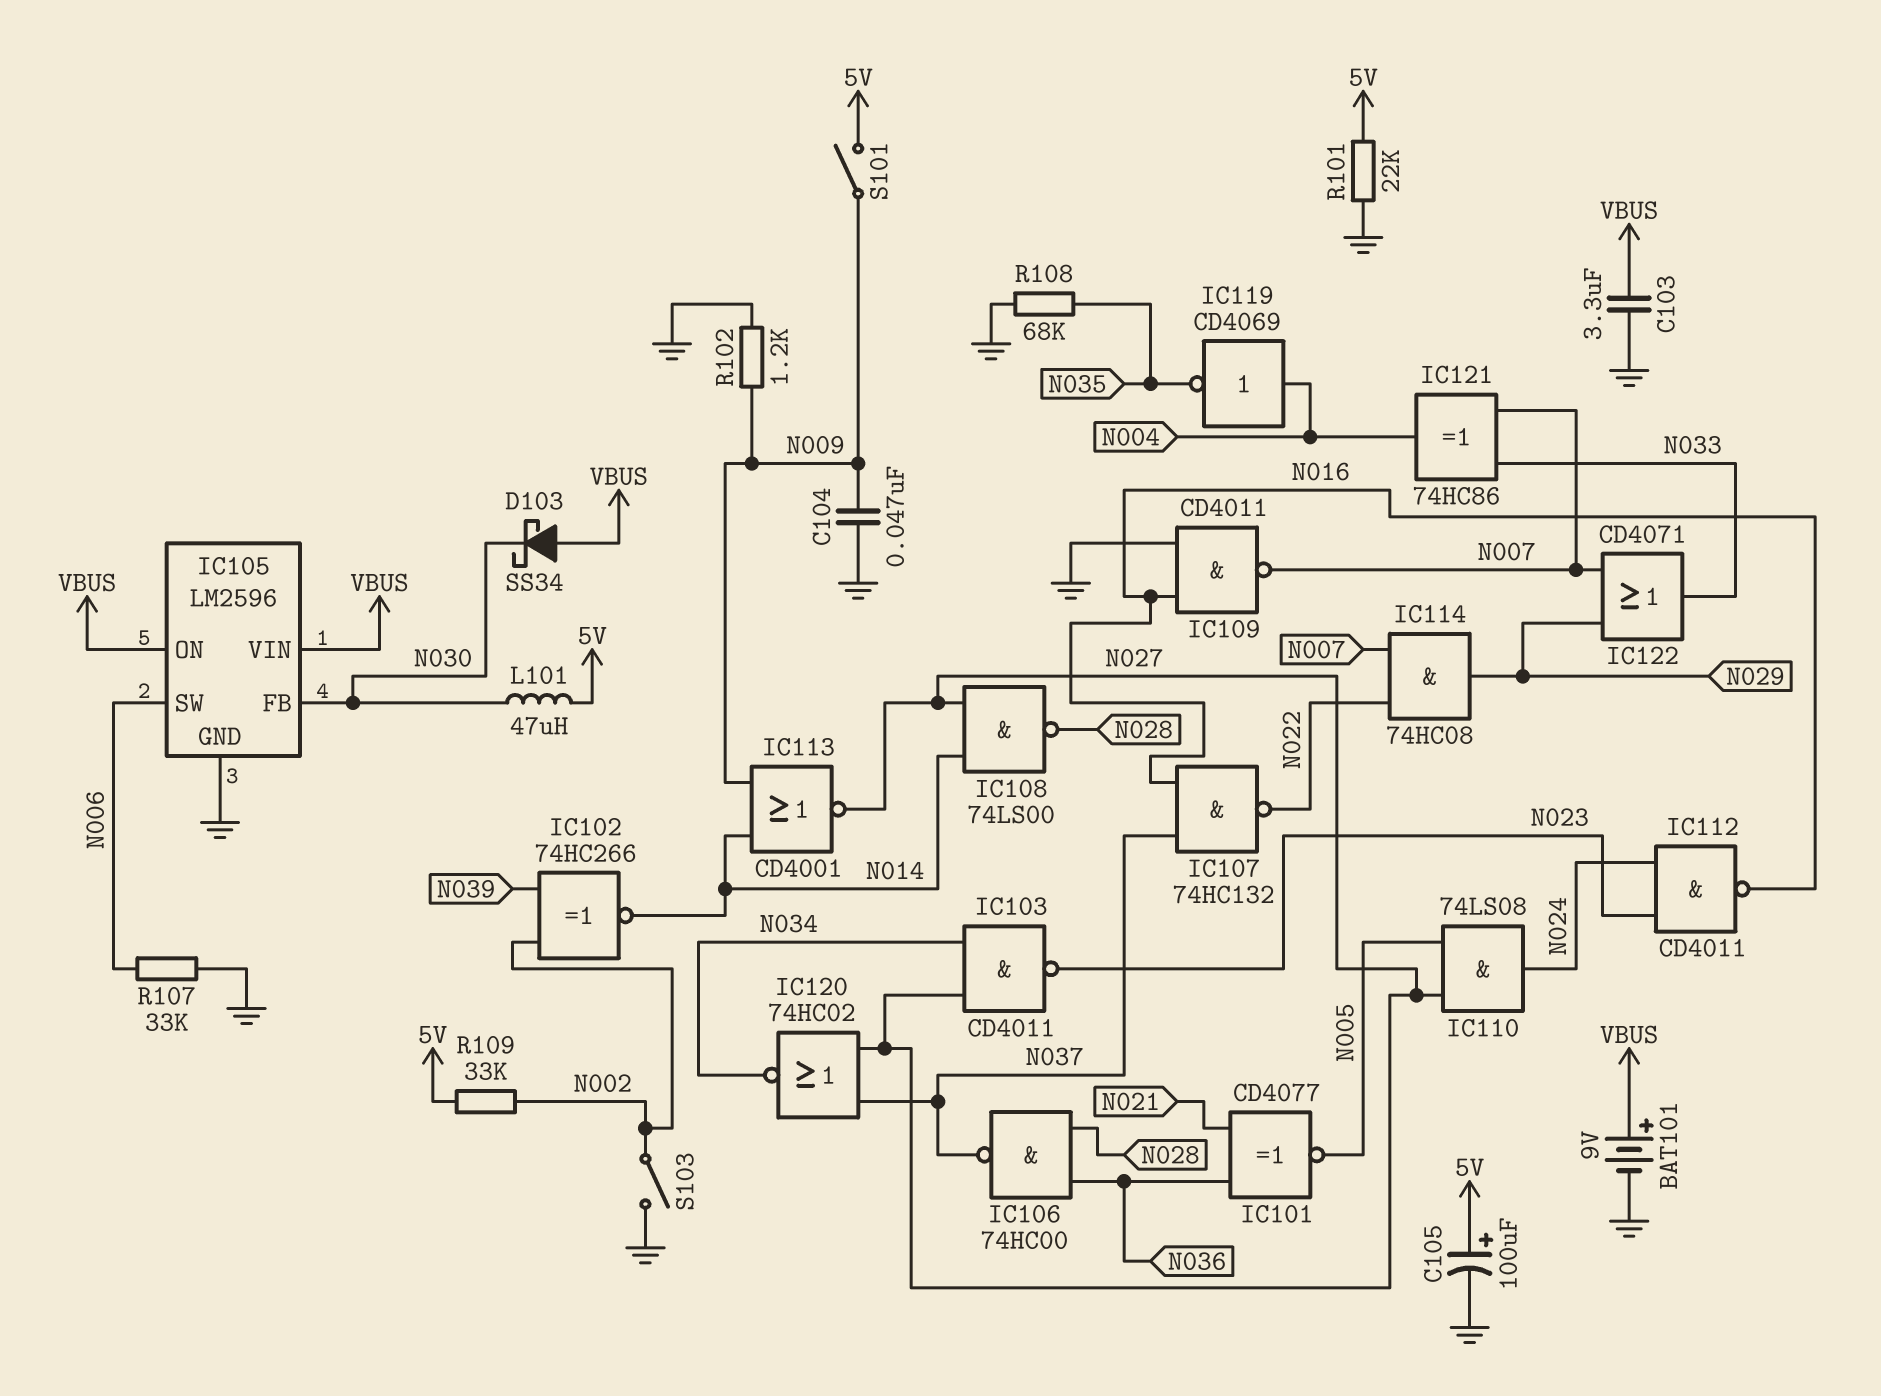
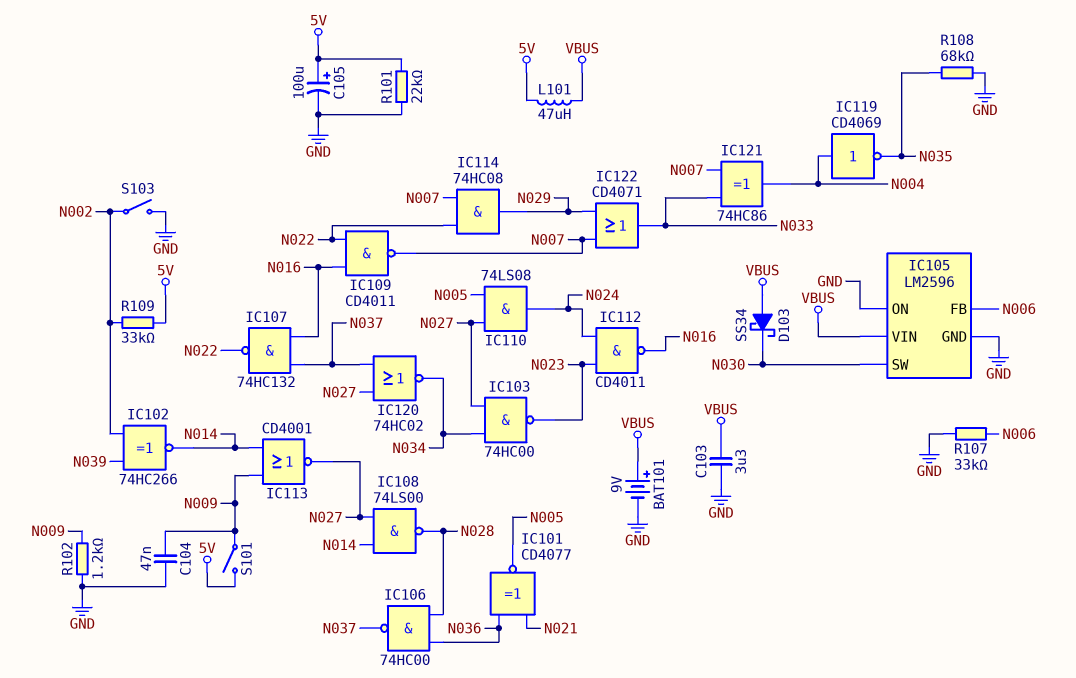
IC103: NAND CD4011 (in N027, in N034, out N023) -> NAND 74HC00 (in N027, in N034, out N023)
IC105 pin FB: N030 -> N006
IC105 pin ON: VBUS -> GND
IC105 pin SW: N006 -> N030
IC109: NAND CD4011 (in GND, in N016, out N007) -> NAND CD4011 (in N016, in N022, out N007)
L101: 47uH (5V, N030) -> 47uH (5V, VBUS)

